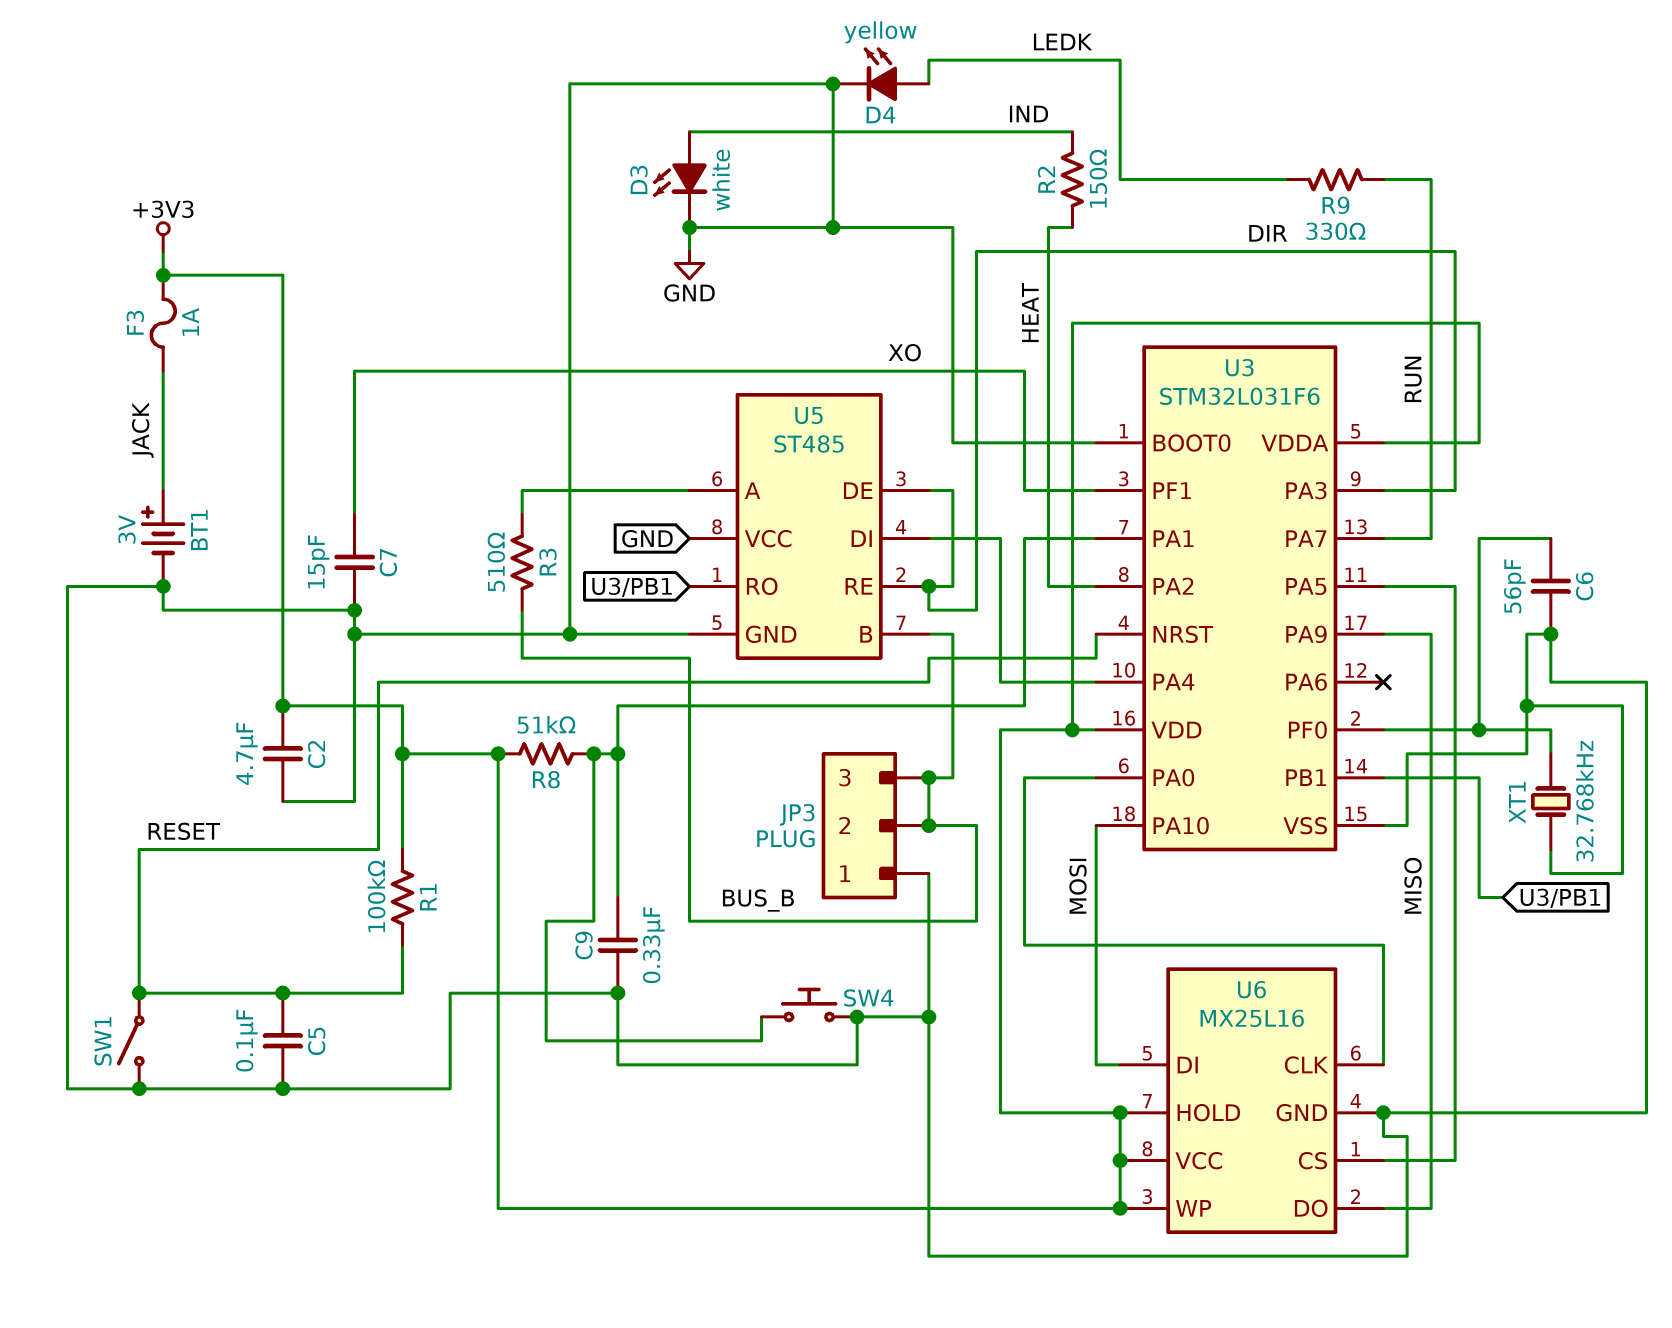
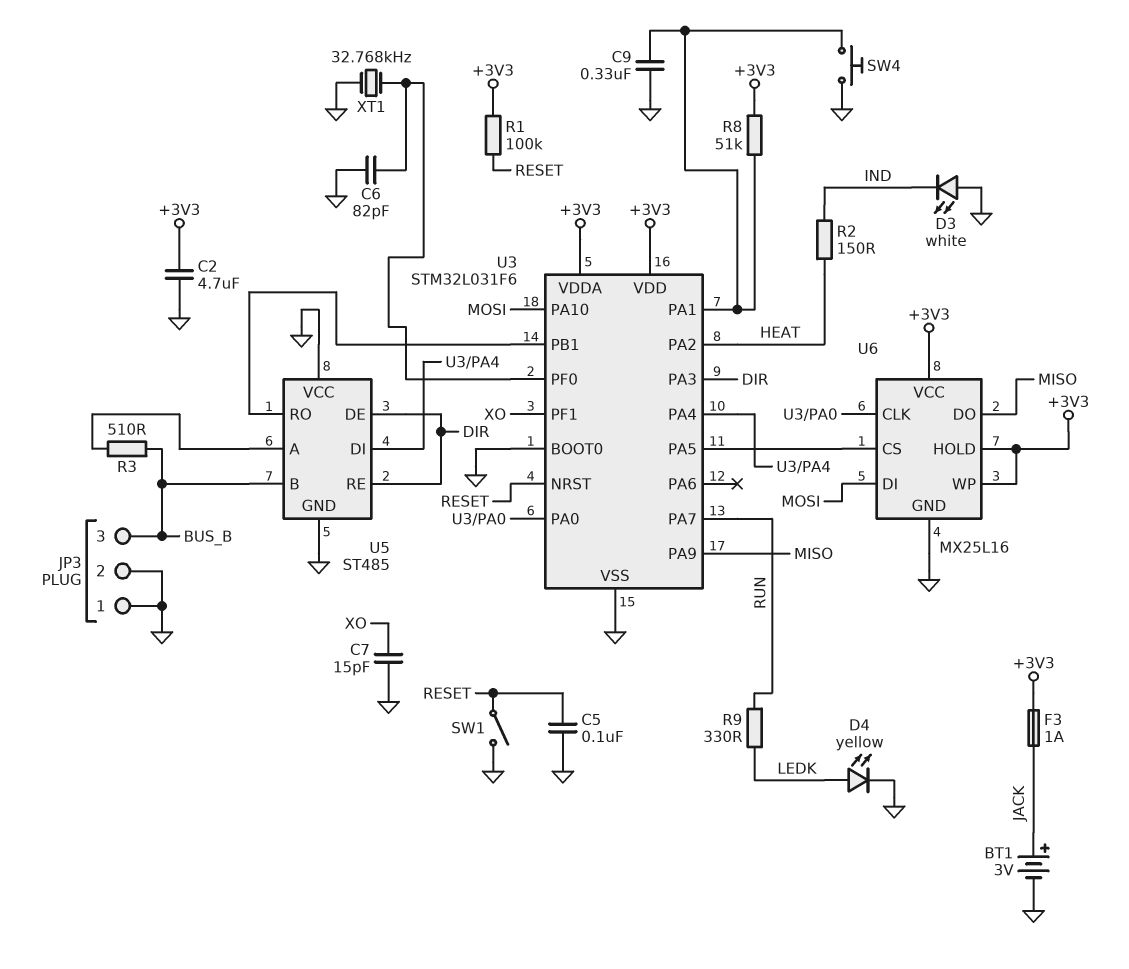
C6: 56pF (GND, U3/PF0) -> 82pF (GND, U3/PF0)
D3: LED white (A IND, K GND) -> LED white (A GND, K IND)
JP3 pin 2: BUS_B -> GND

